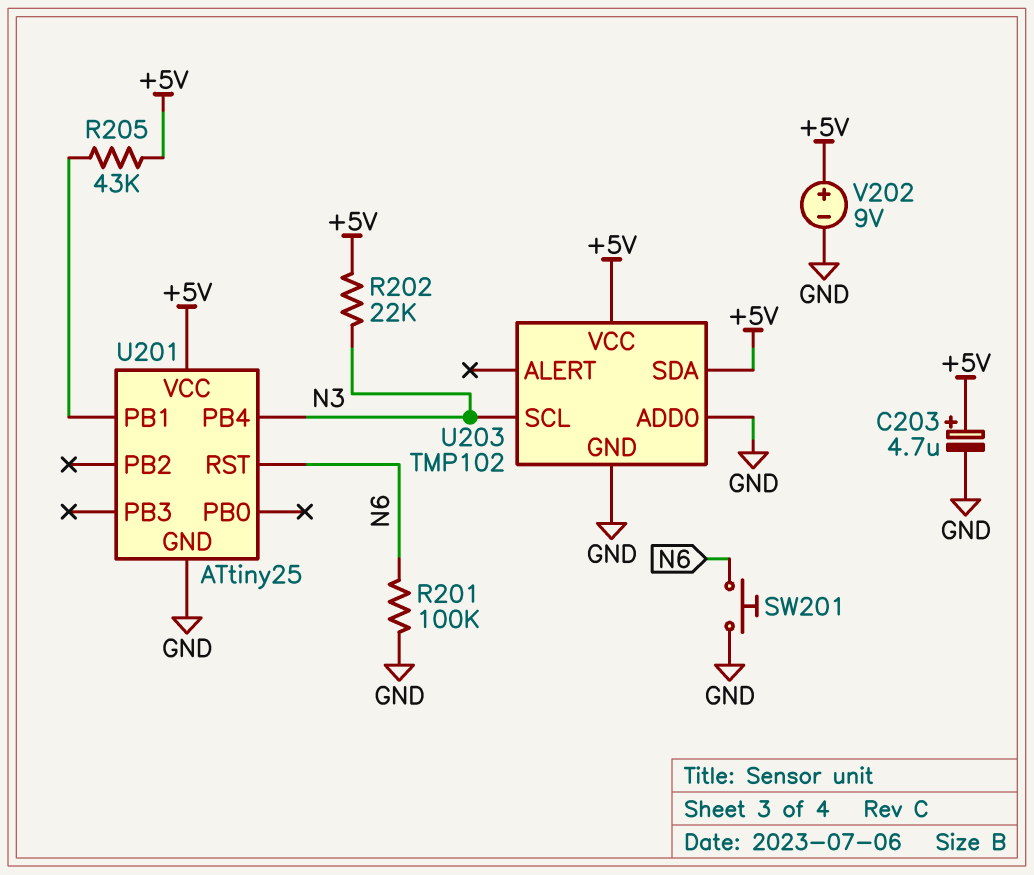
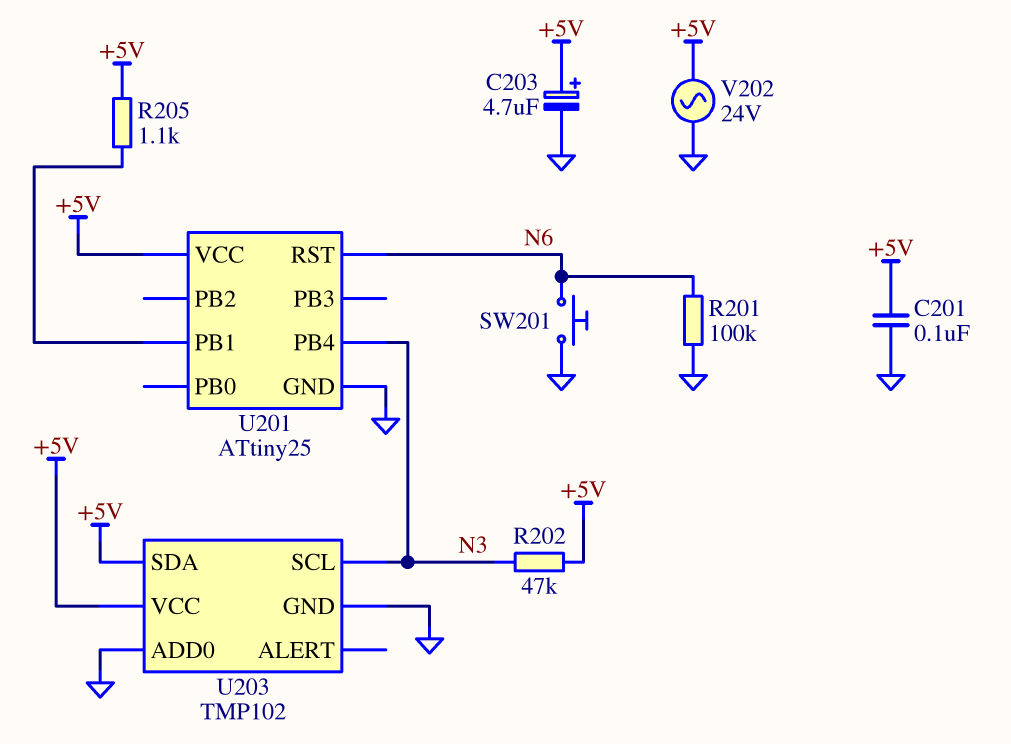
C201: none -> 100nF (+5V, GND)
R202: 22k (+5V, N3) -> 47k (+5V, N3)
R205: 43k (+5V, U201/PB1) -> 1.1k (+5V, U201/PB1)
V202: 9V (plus +5V, minus GND) -> AC 24V (+5V, GND)

